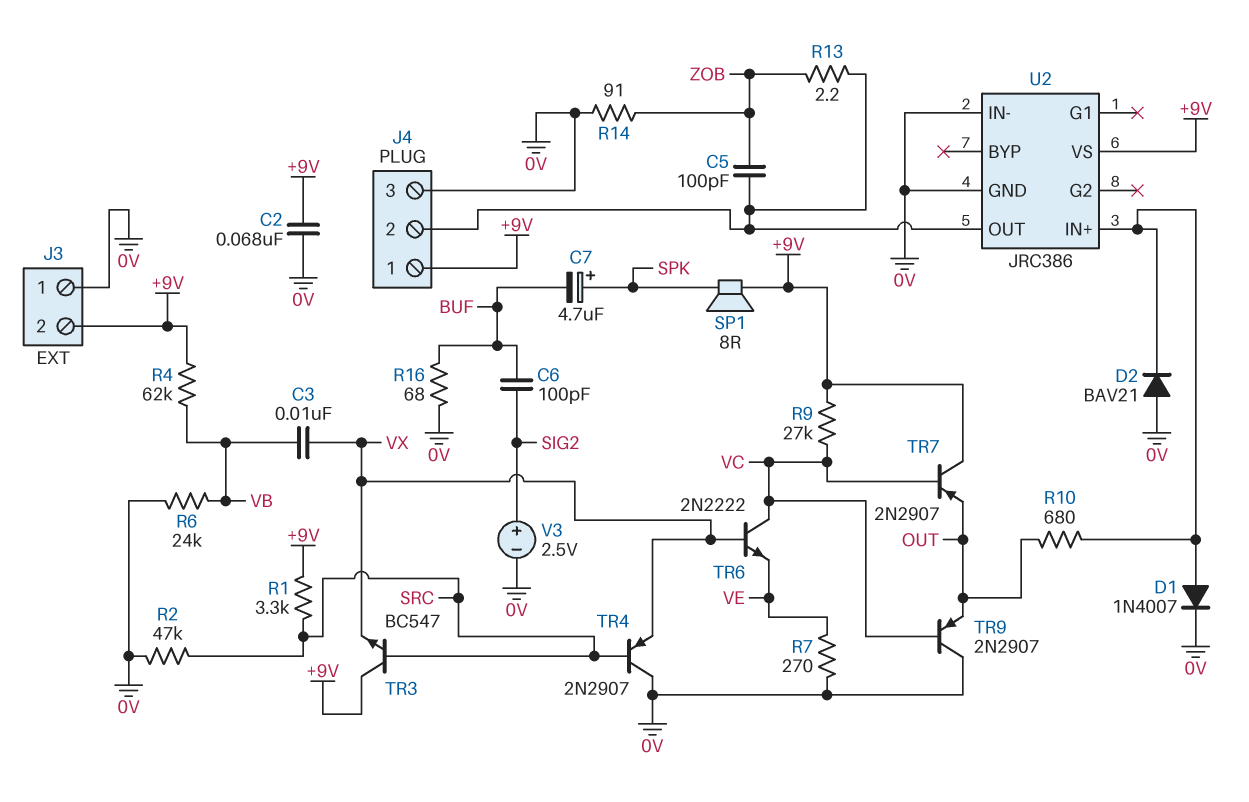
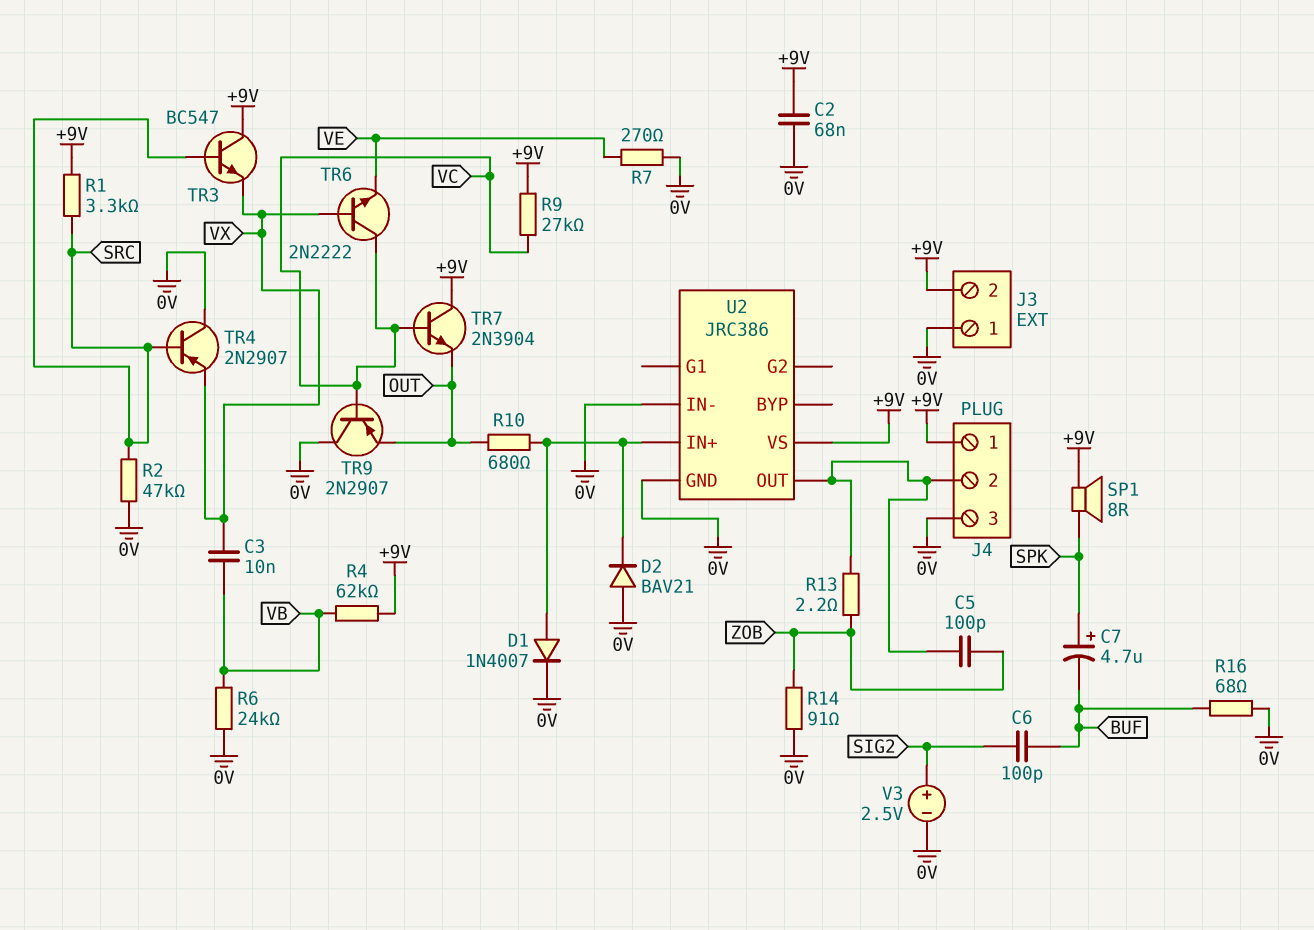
TR7: PNP 2N2907 (B VC, C +9V, E OUT) -> NPN 2N3904 (B VC, C +9V, E OUT)

